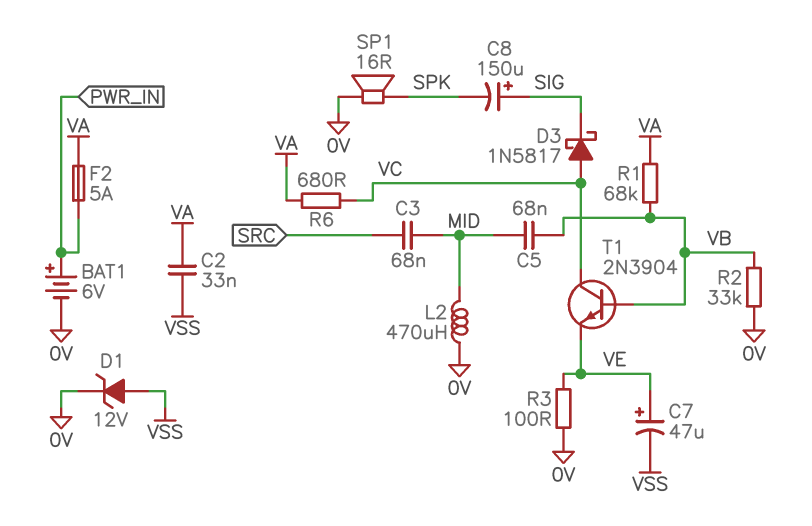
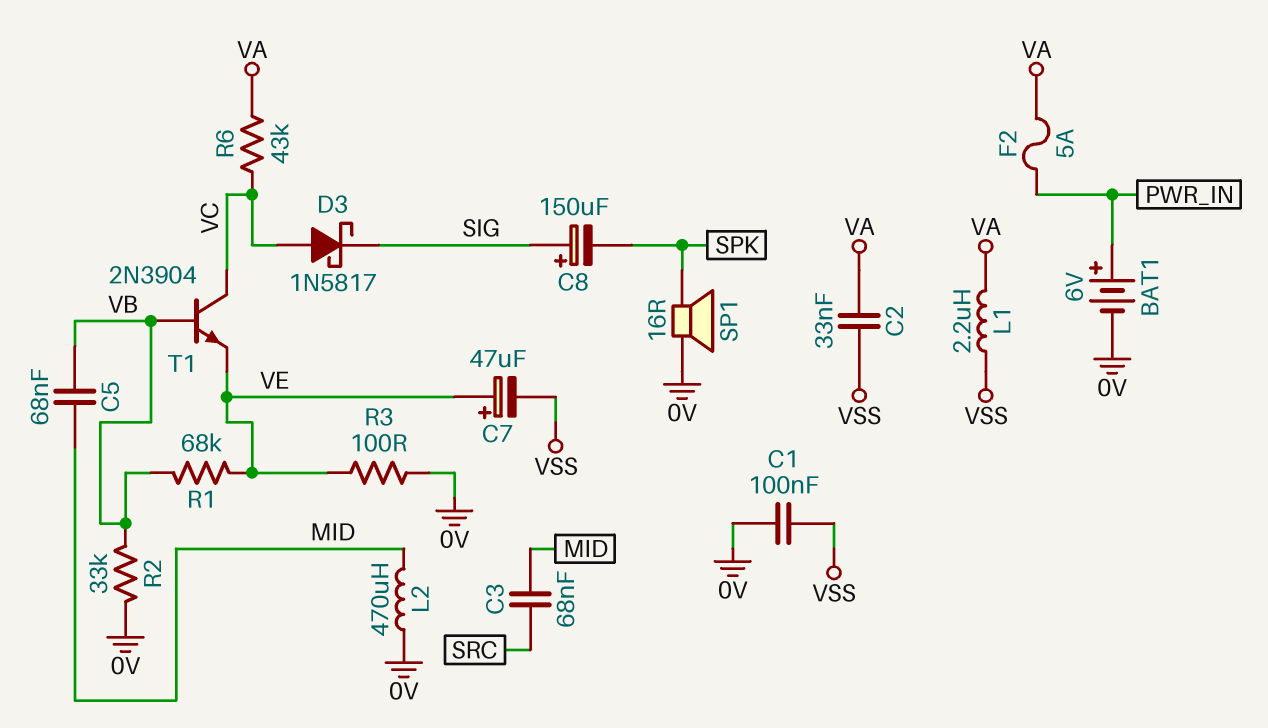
C1: none -> 100nF (0V, VSS)
D1: zener 12V (A VSS, K 0V) -> none
L1: none -> 2.2uH (VA, VSS)
R1: 68k (VA, VB) -> 68k (VB, VE)
R6: 680 (VA, VC) -> 43k (VA, VC)

